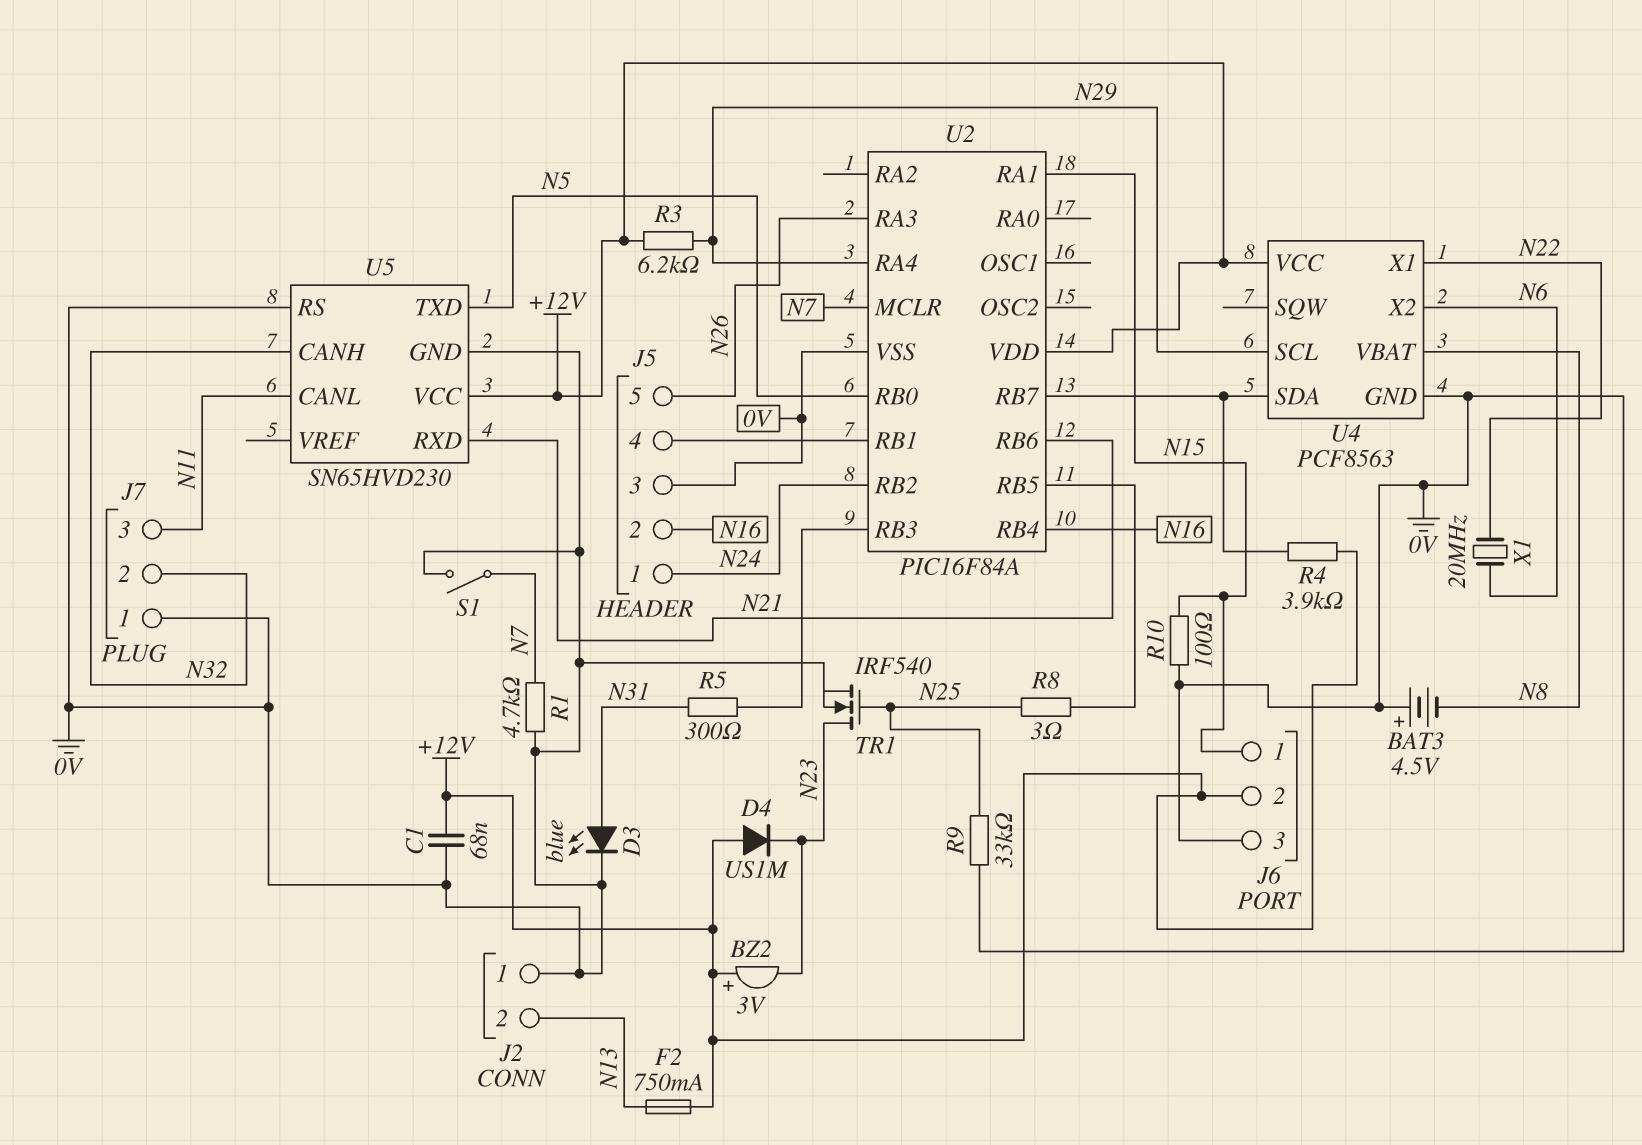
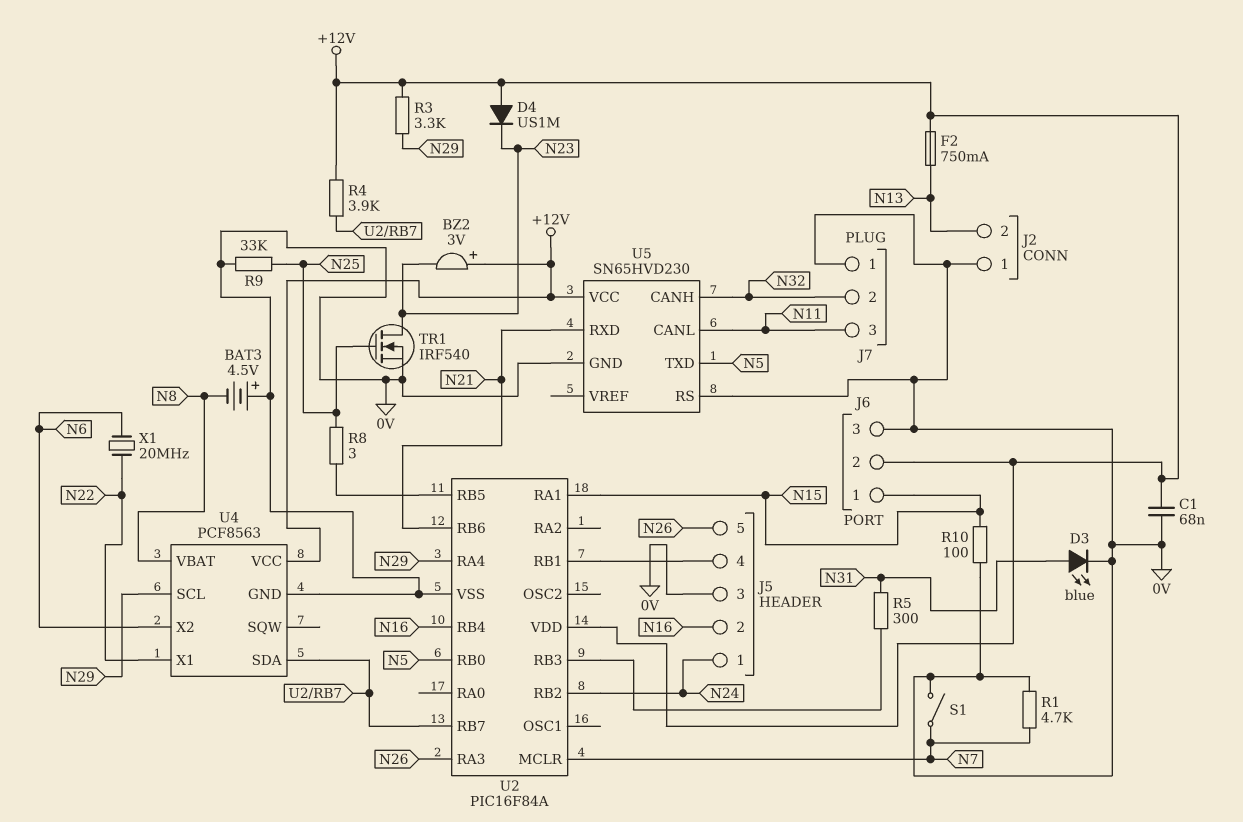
R3: 6.2k (+12V, N29) -> 3.3k (+12V, N29)

